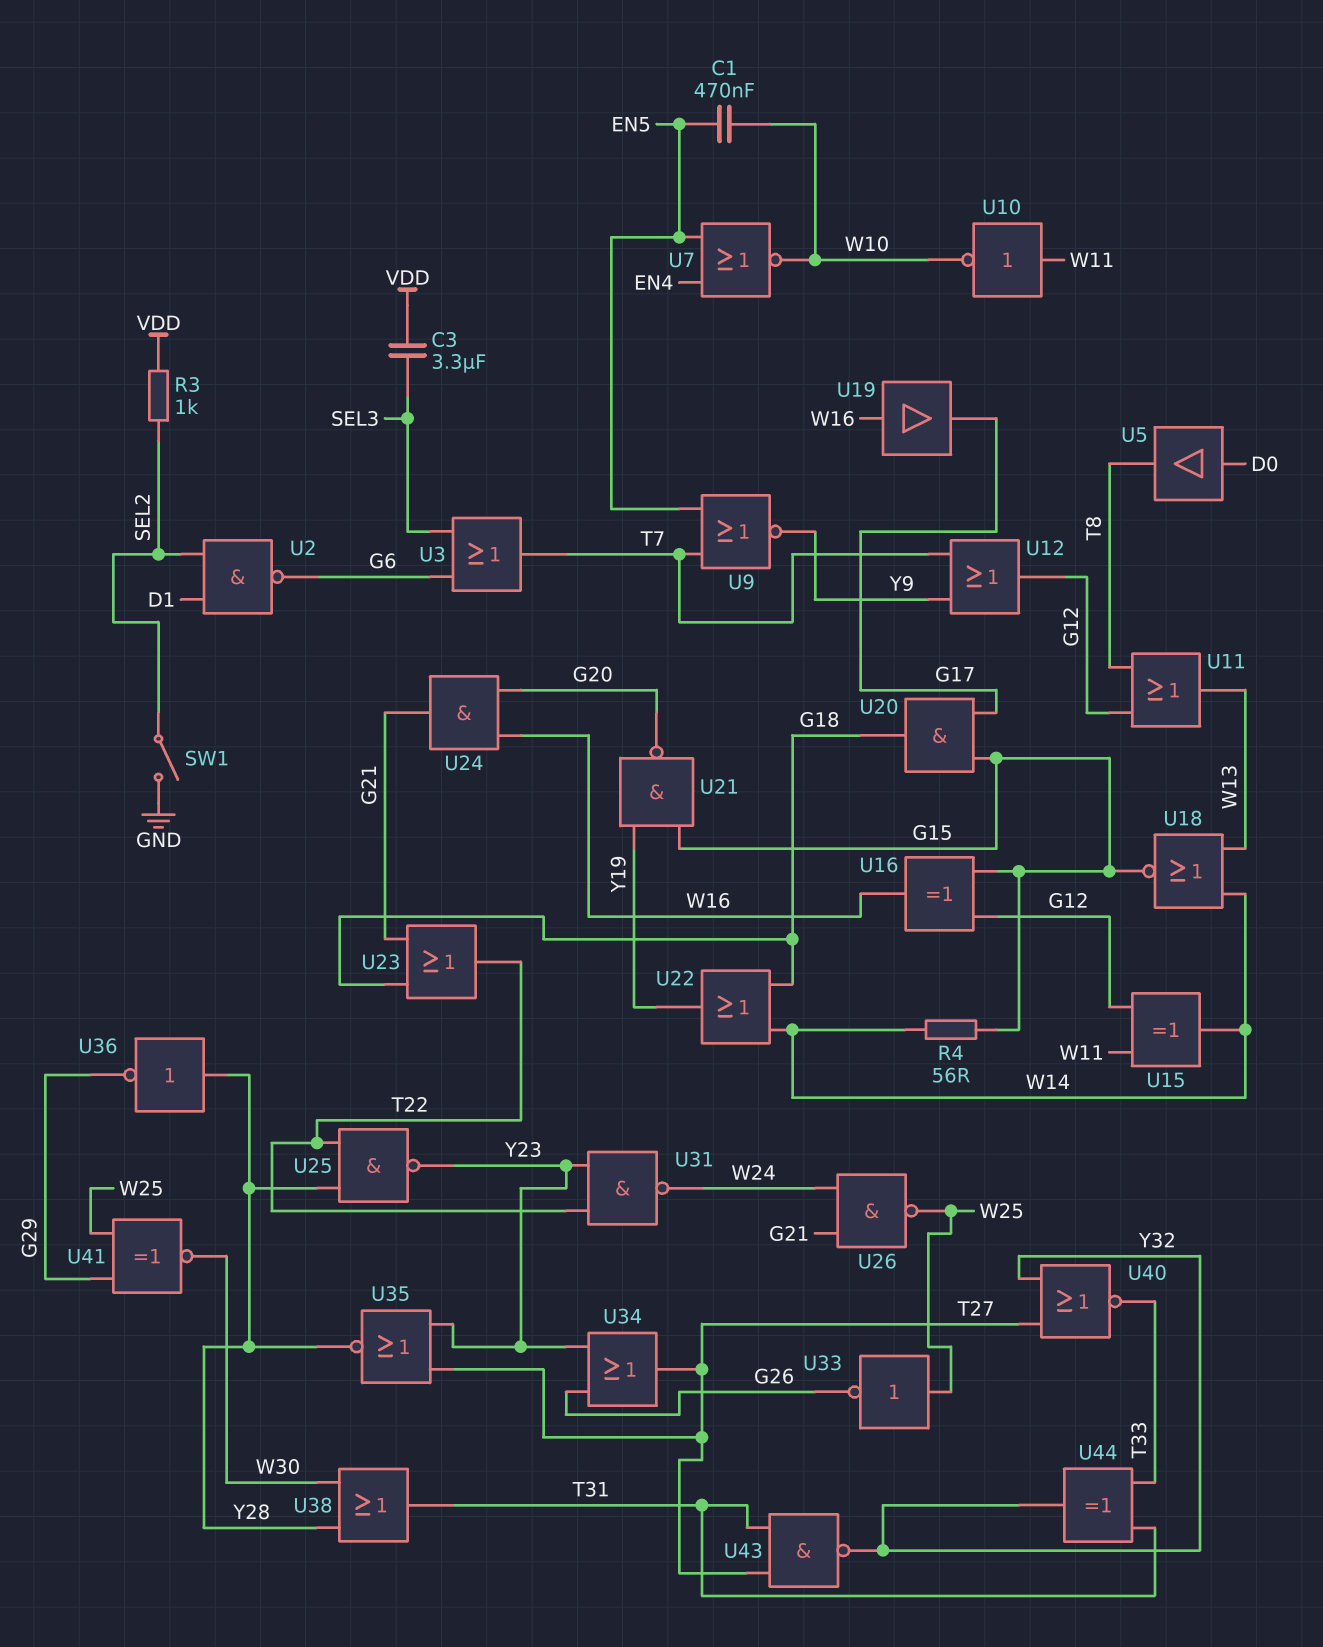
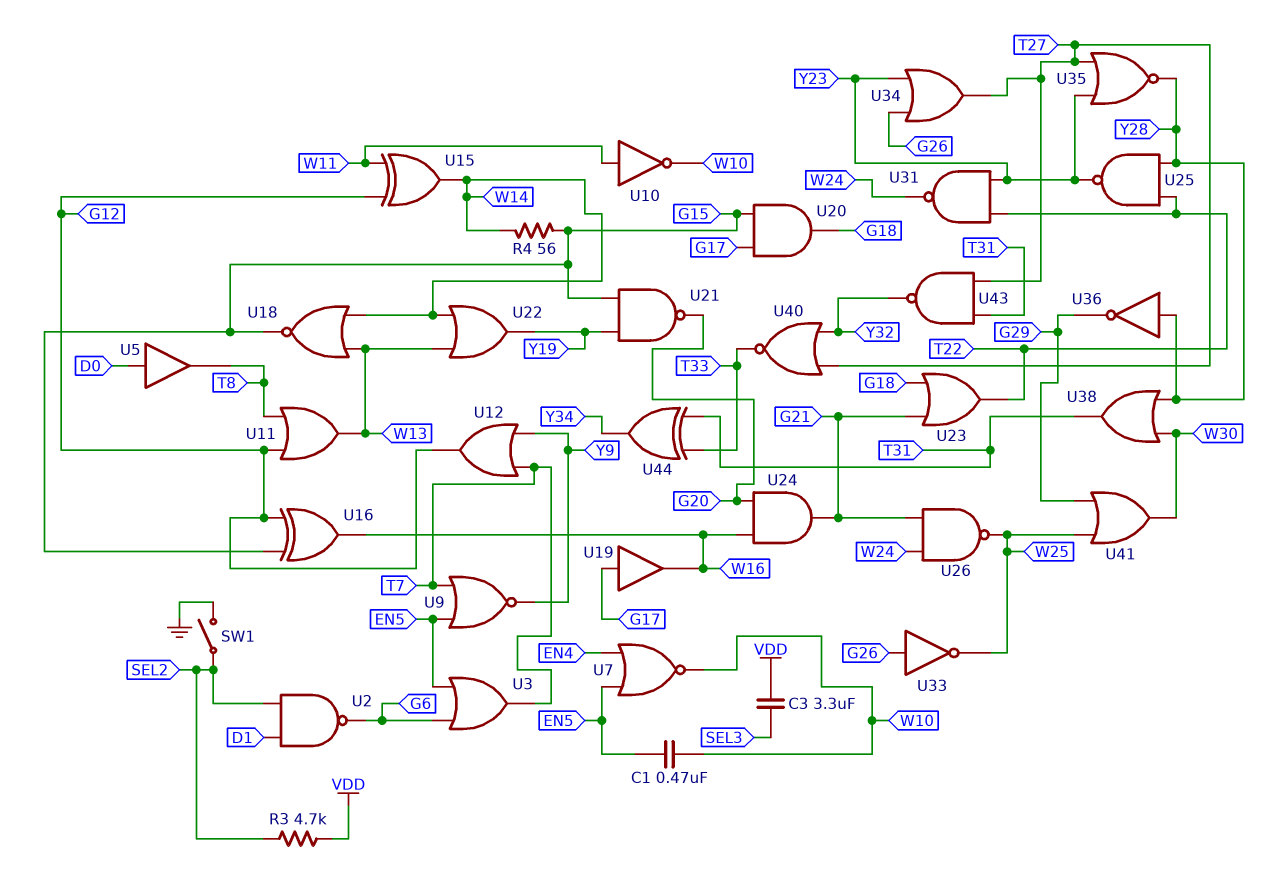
R3: 1k (SEL2, VDD) -> 4.7k (SEL2, VDD)
U3: OR (in G6, in SEL3, out T7) -> OR (in EN5, in G6, out T7)
U19: buffer (in W16, out G17) -> buffer (in G17, out W16)
U22: OR (in G18, in W14, out Y19) -> OR (in W13, in W14, out Y19)
U33: NOT (in W25, out G26) -> NOT (in G26, out W25)
U41: XNOR (in G29, in W25, out W30) -> OR (in G29, in W25, out W30)
U44: XOR (in T31, in T33, out Y32) -> XOR (in T31, in T33, out Y34)

